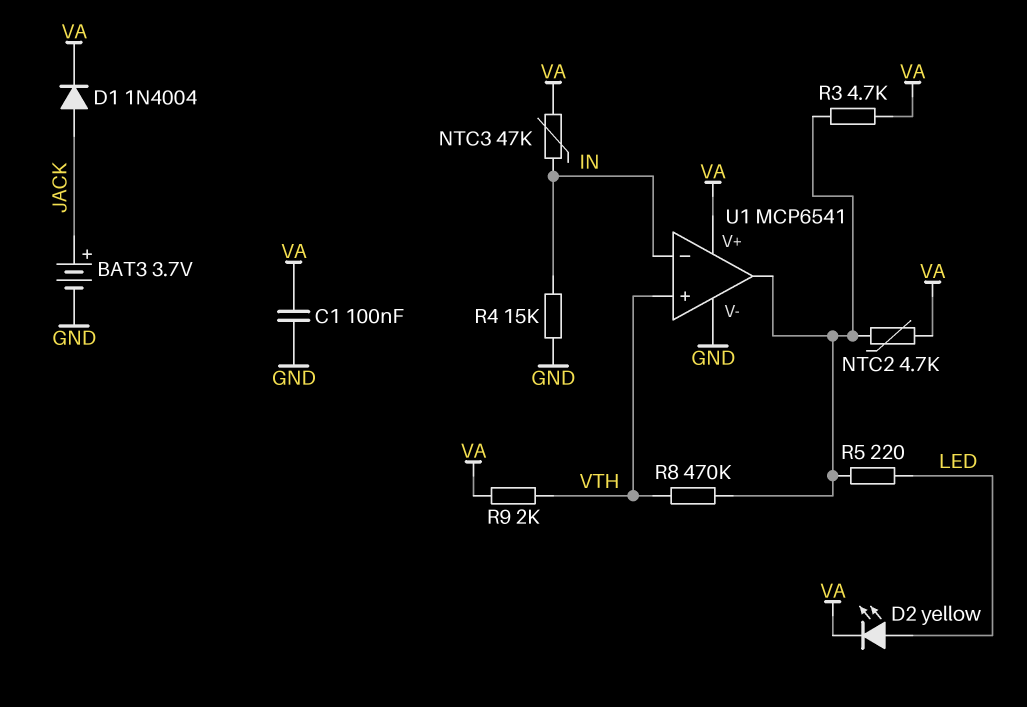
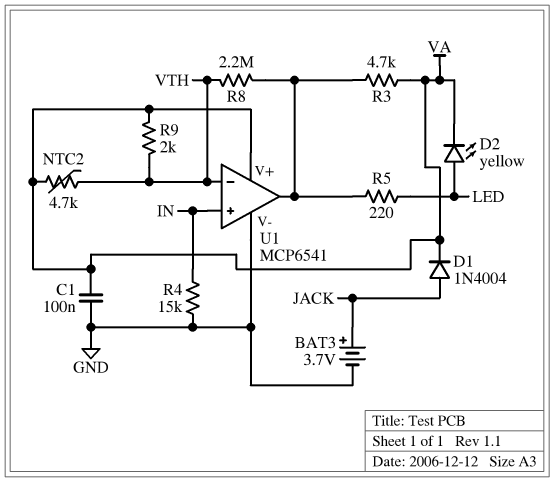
NTC2: 4.7k (U1/out, VA) -> 4.7k (VA, VTH)
NTC3: 47k (IN, VA) -> none
R8: 470k (U1/out, VTH) -> 2.2M (U1/out, VTH)
U1 pin in+: VTH -> IN
U1 pin in-: IN -> VTH

